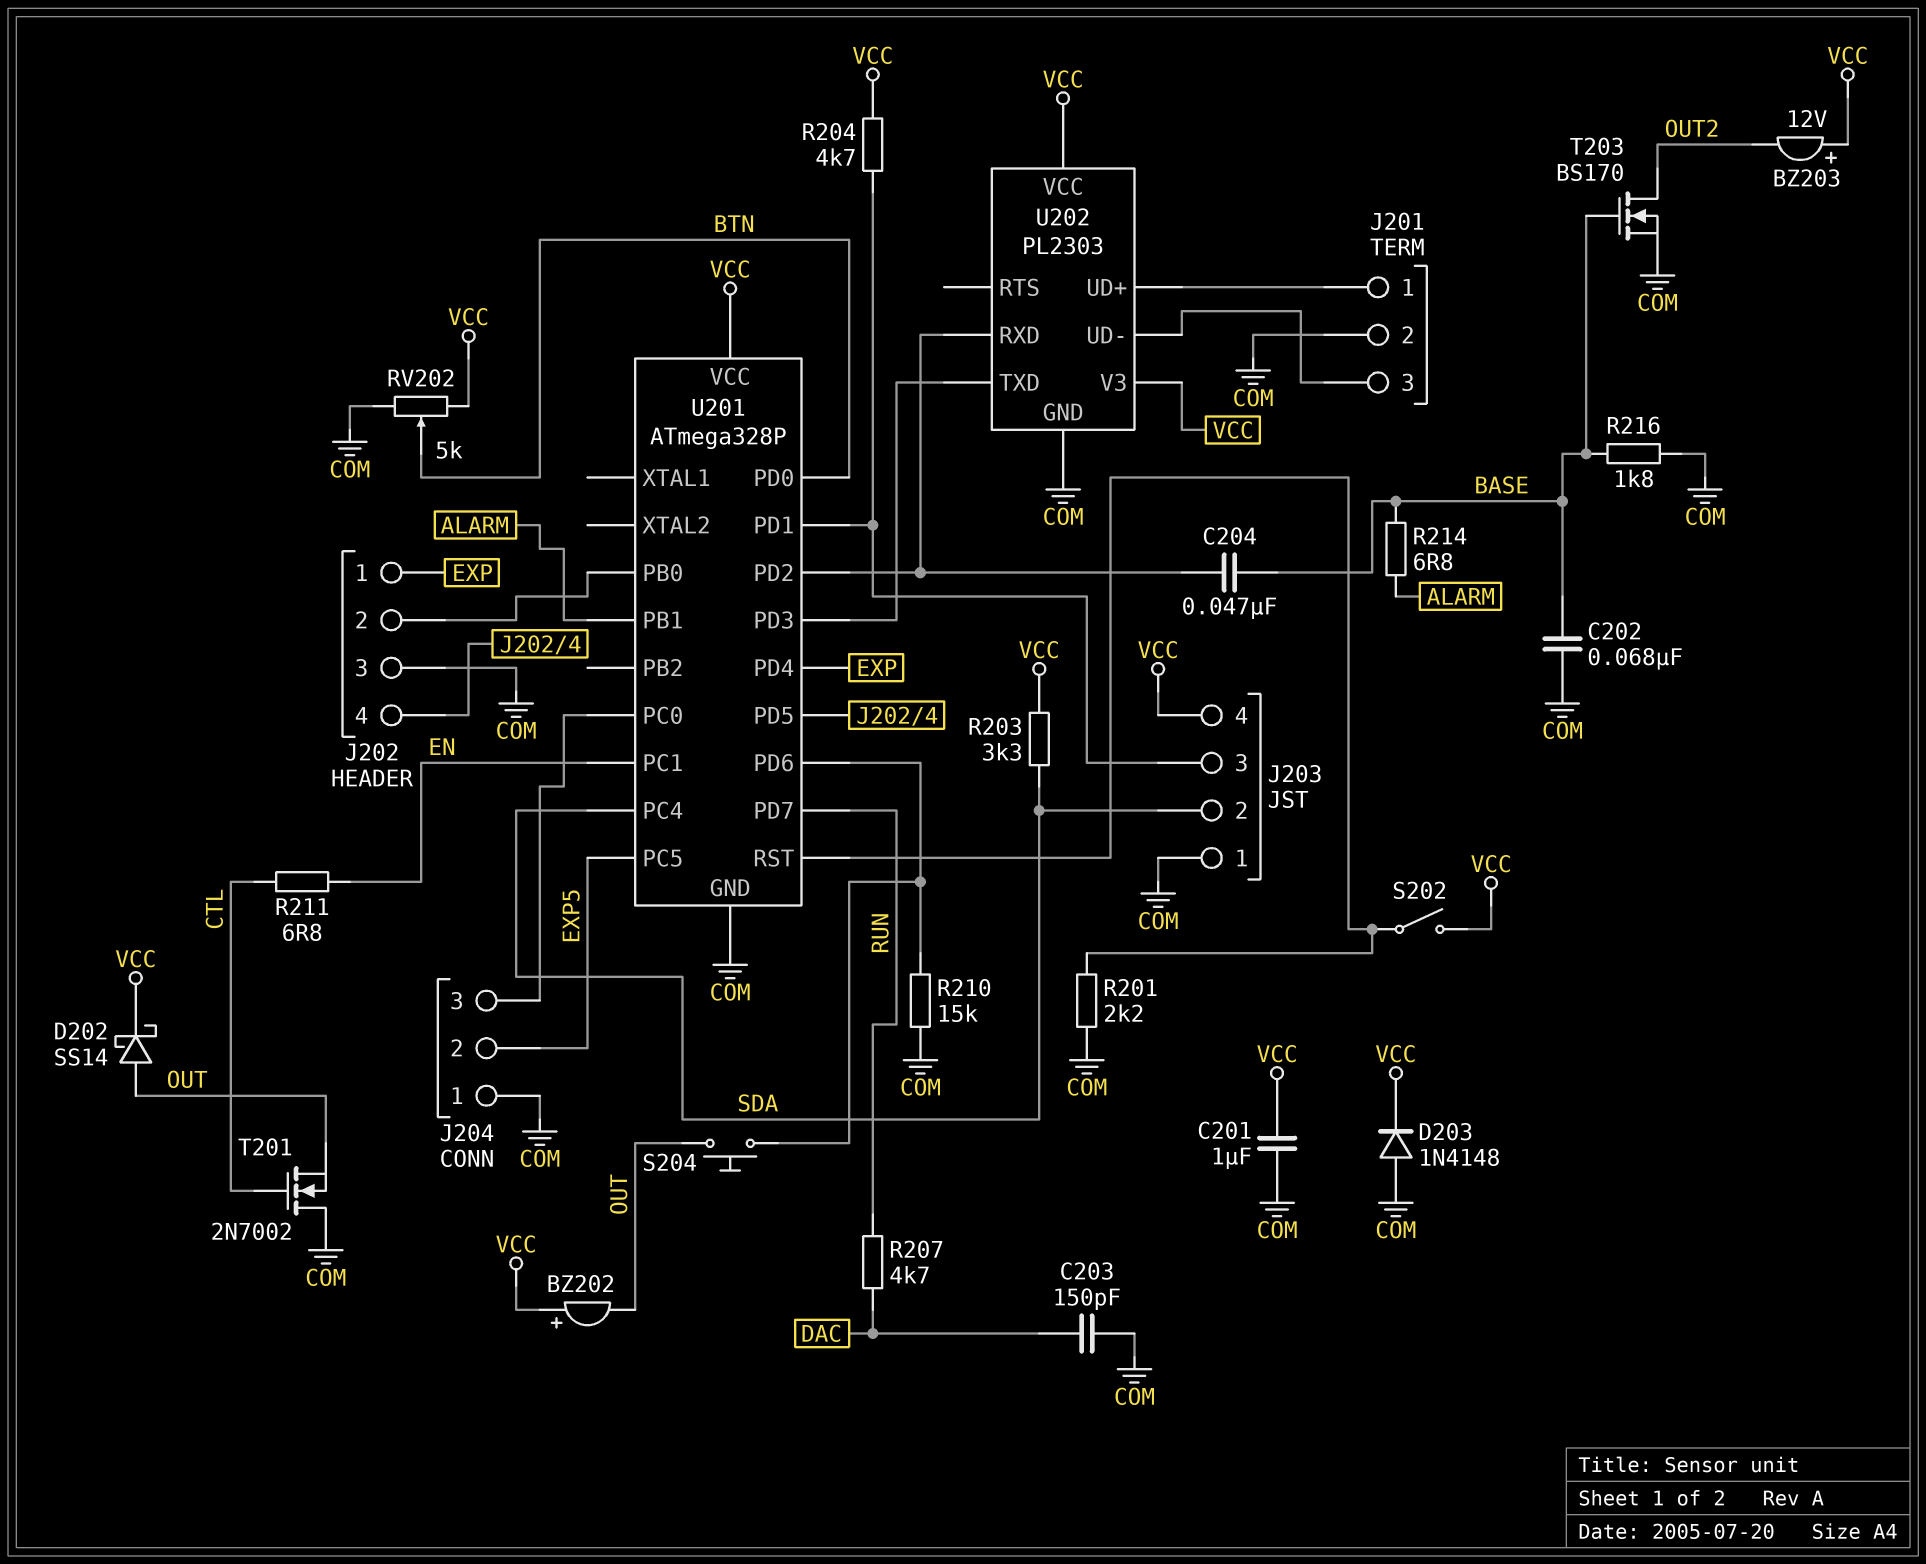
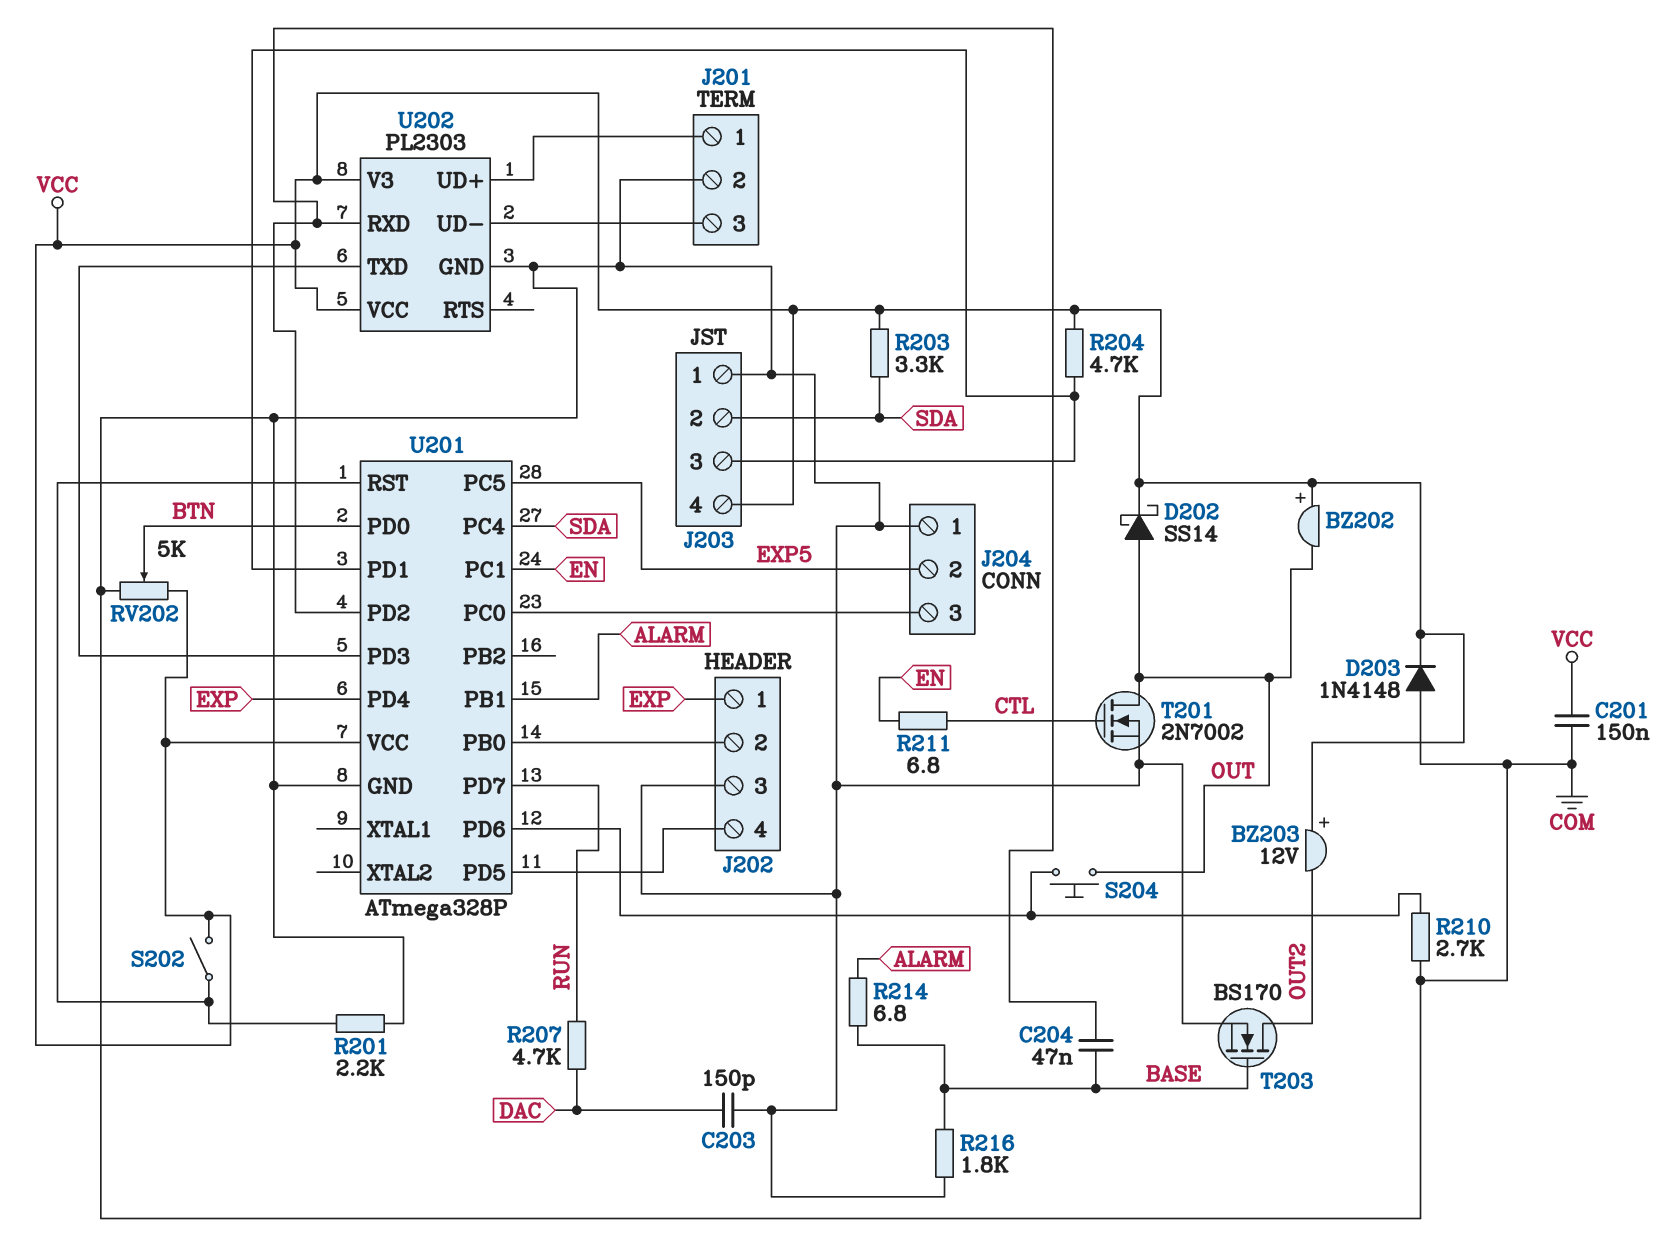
C201: 1uF (COM, VCC) -> 150nF (COM, VCC)
C202: 68nF (BASE, COM) -> none
R210: 15k (COM, U201/PD6) -> 2.7k (COM, U201/PD6)
T201: NMOS 2N7002 (G CTL, D COM, S OUT) -> NMOS 2N7002 (G CTL, D OUT, S COM)

